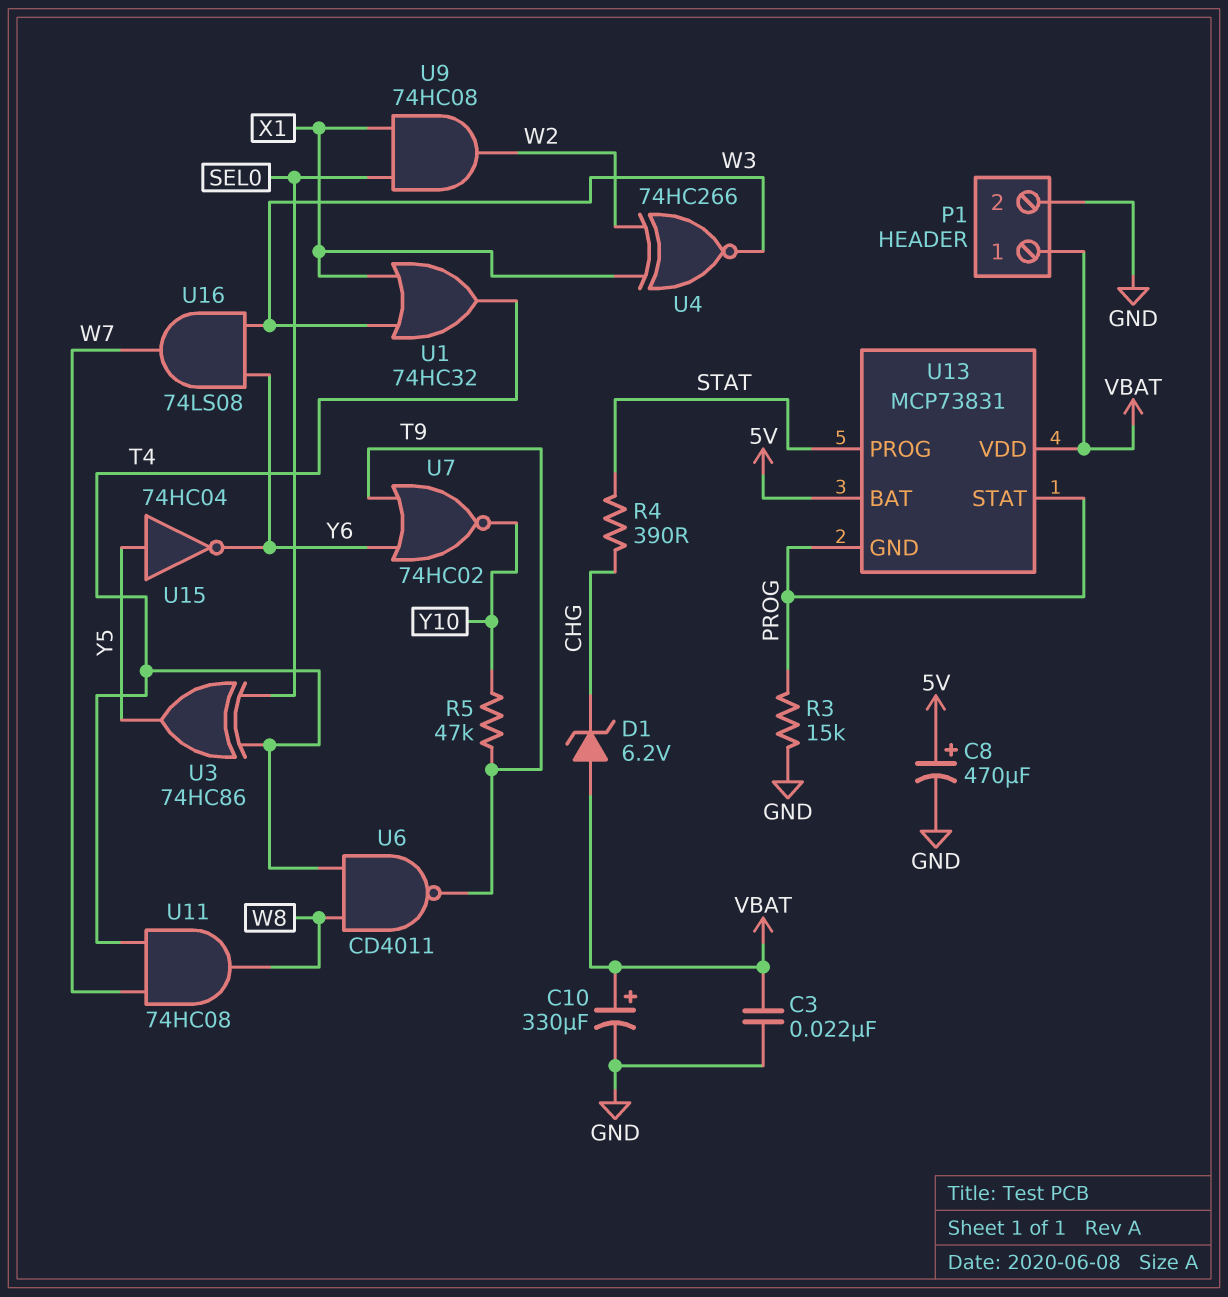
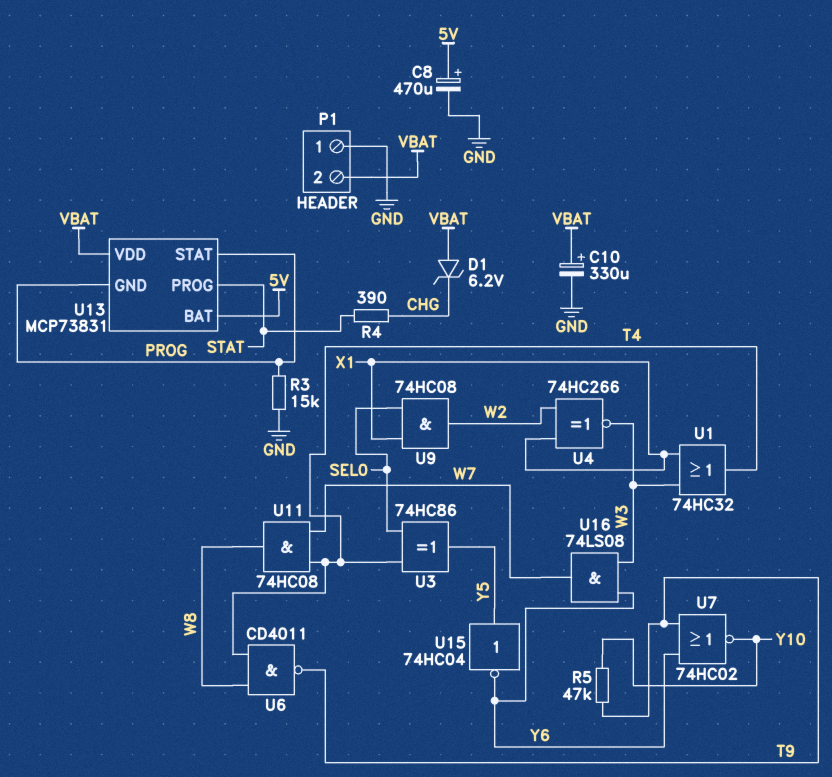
C3: 22nF (GND, VBAT) -> none
P1 pin 1: VBAT -> GND
P1 pin 2: GND -> VBAT

